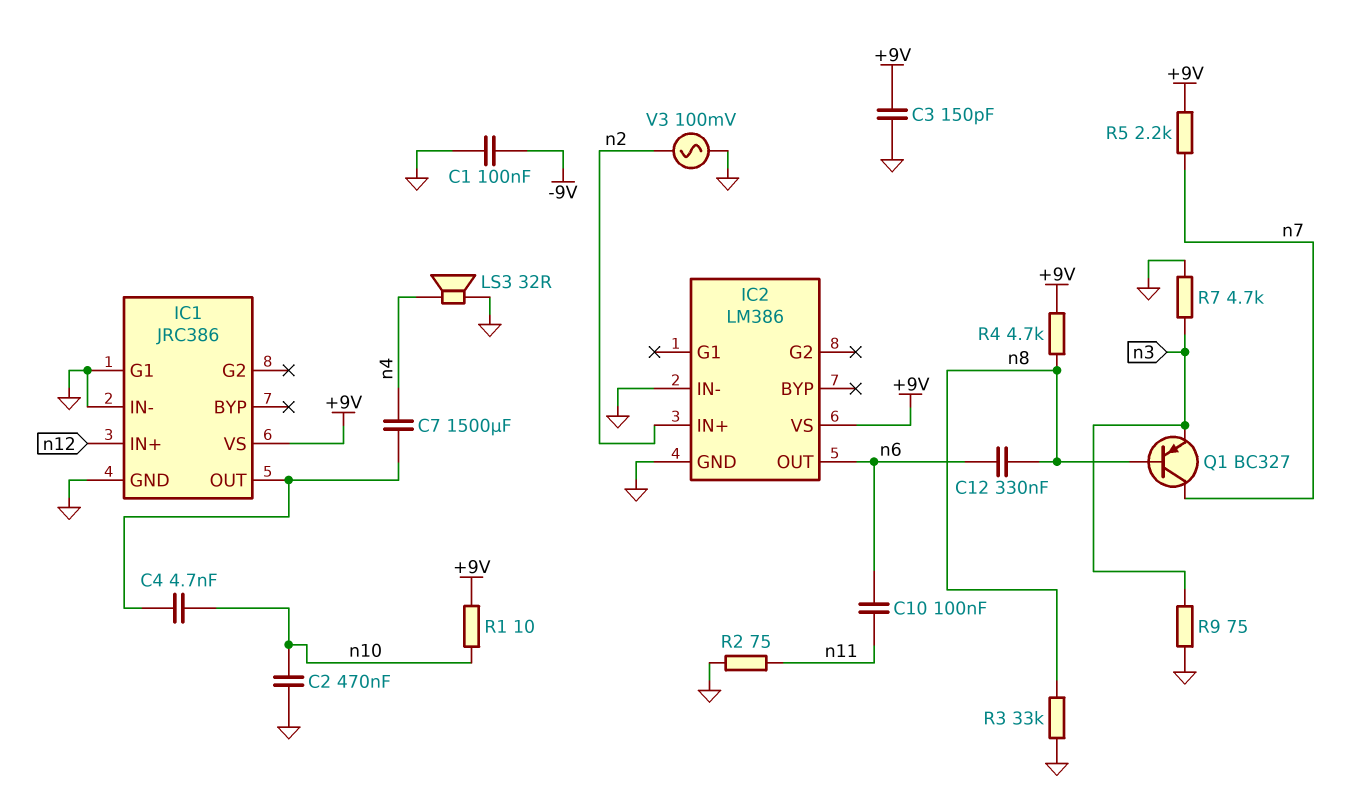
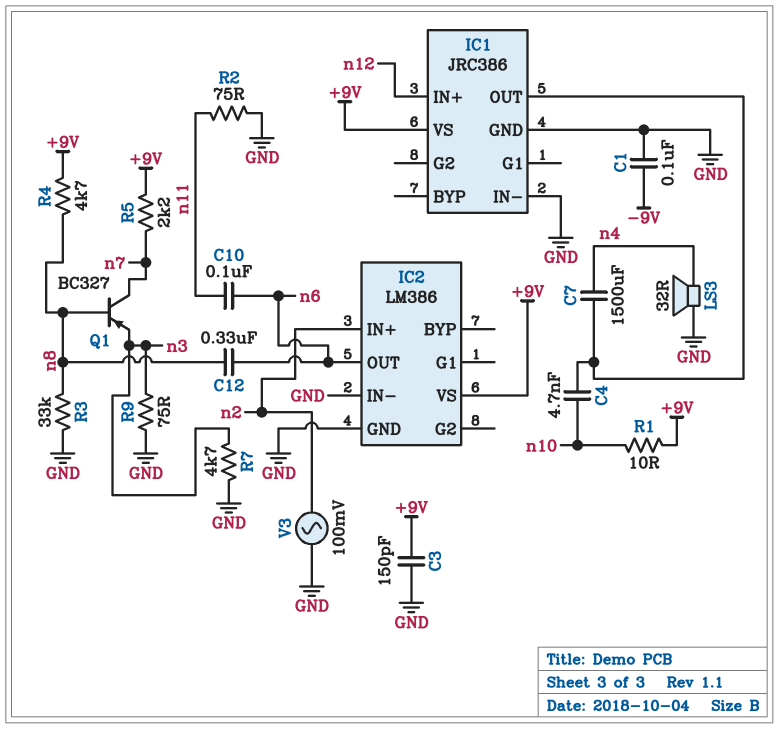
C2: 470nF (GND, n10) -> none
IC1 pin G1: GND -> none

